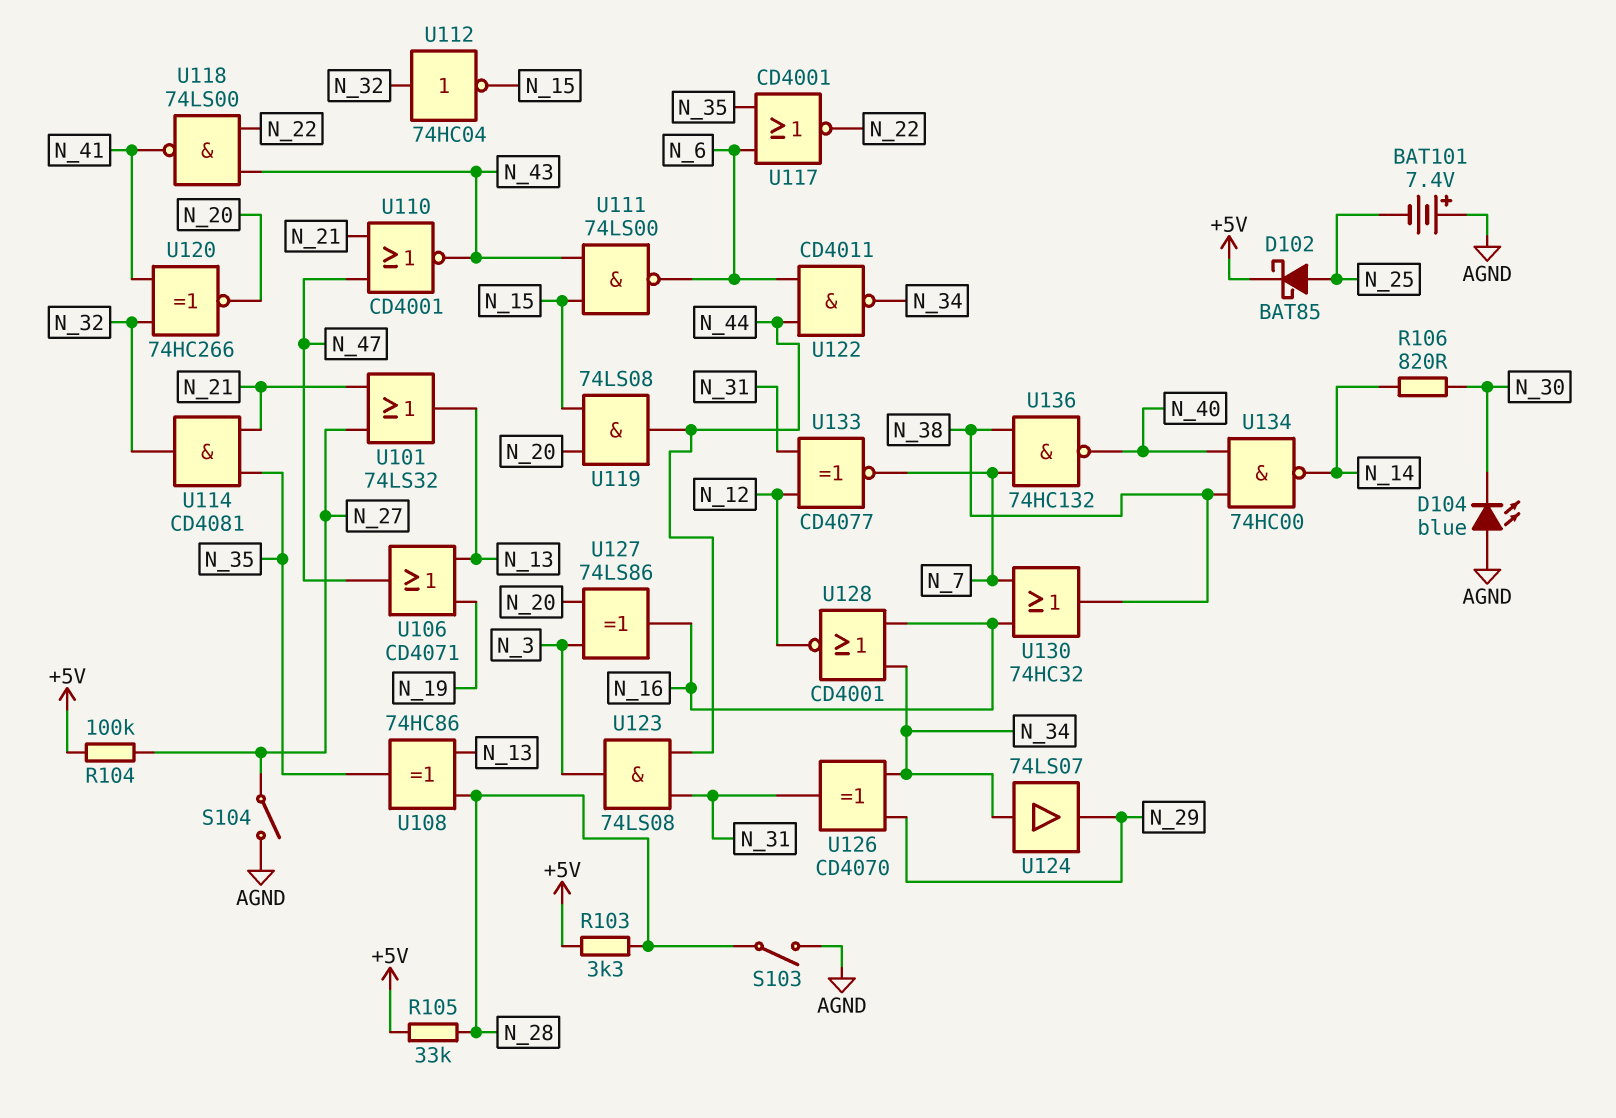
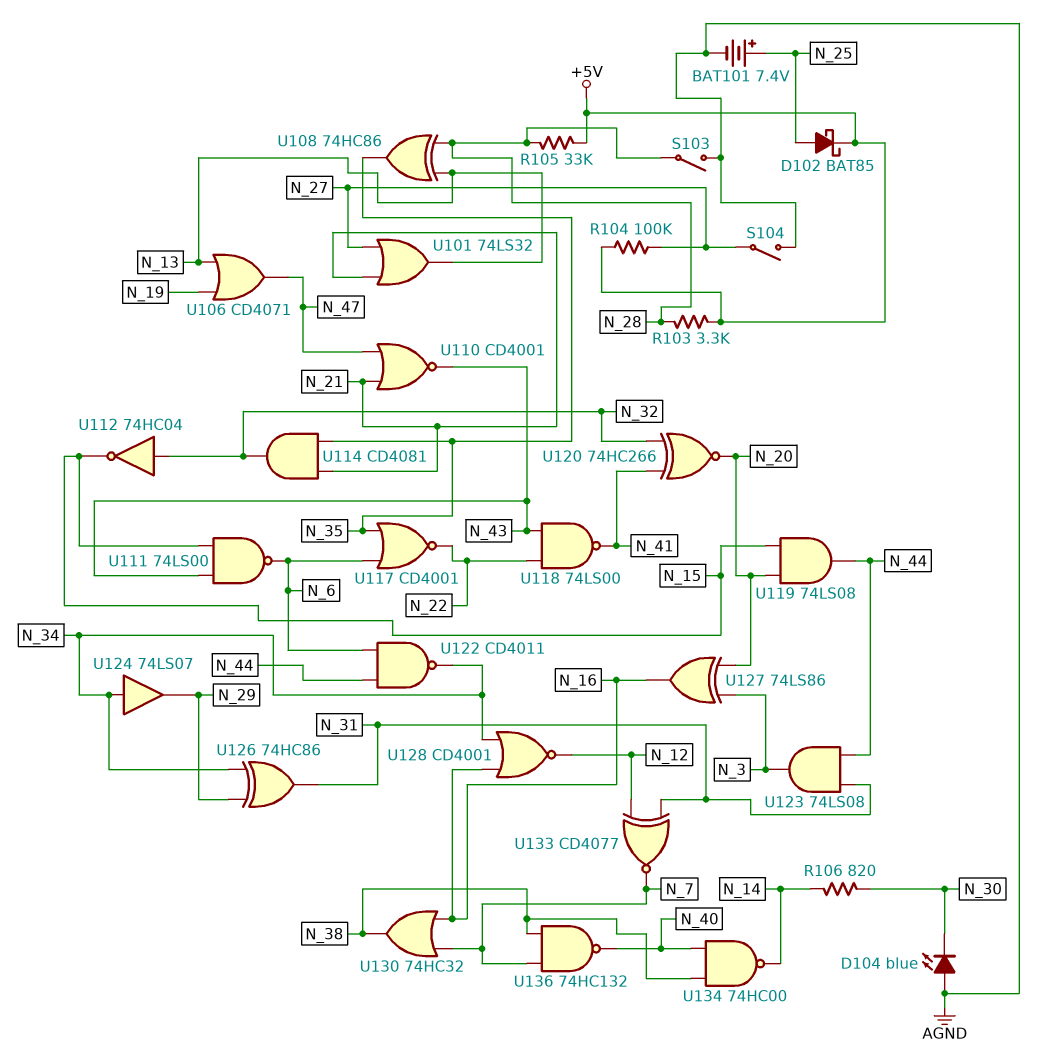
BAT101: 7.4V (plus AGND, minus N_25) -> 7.4V (plus N_25, minus AGND)
U126: XOR CD4070 (in N_29, in N_34, out N_31) -> XOR 74HC86 (in N_29, in N_34, out N_31)

